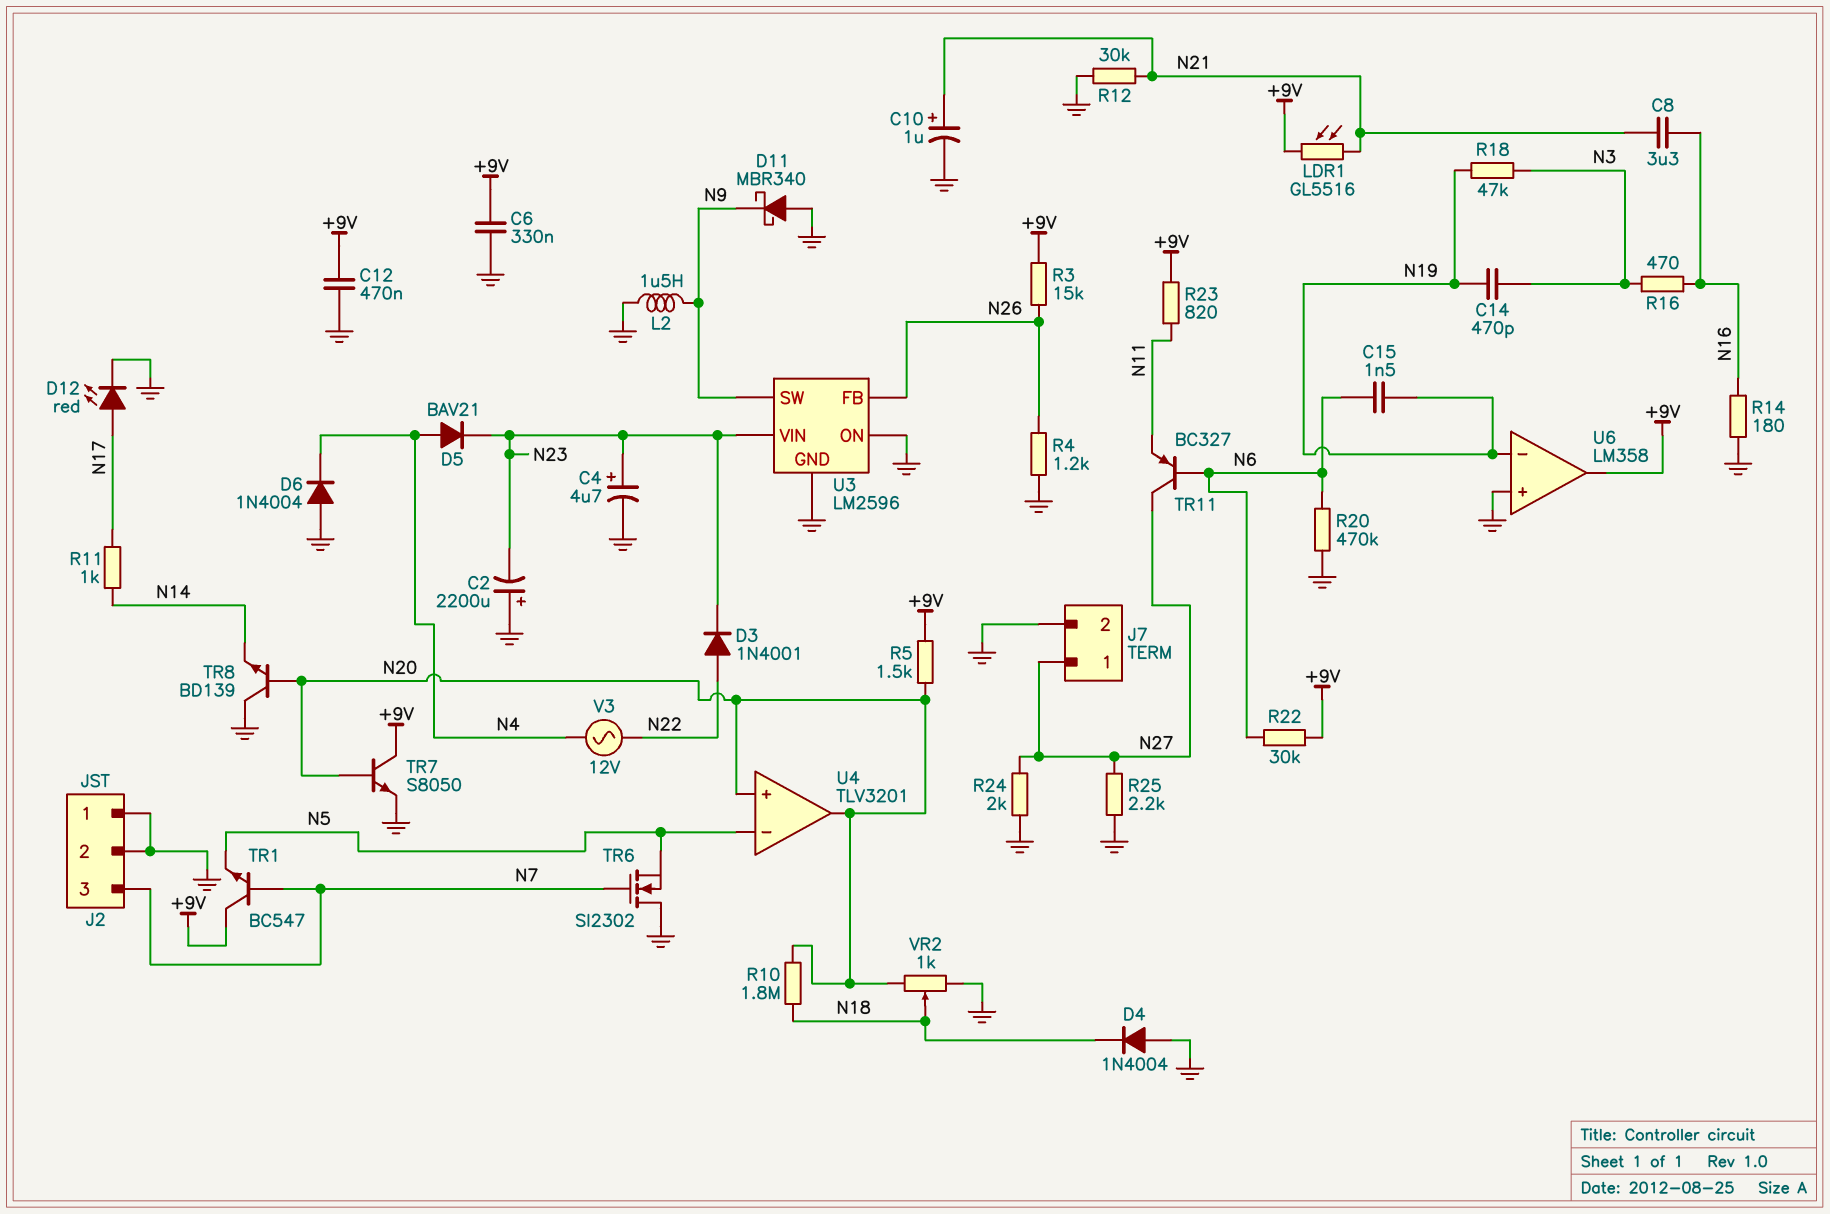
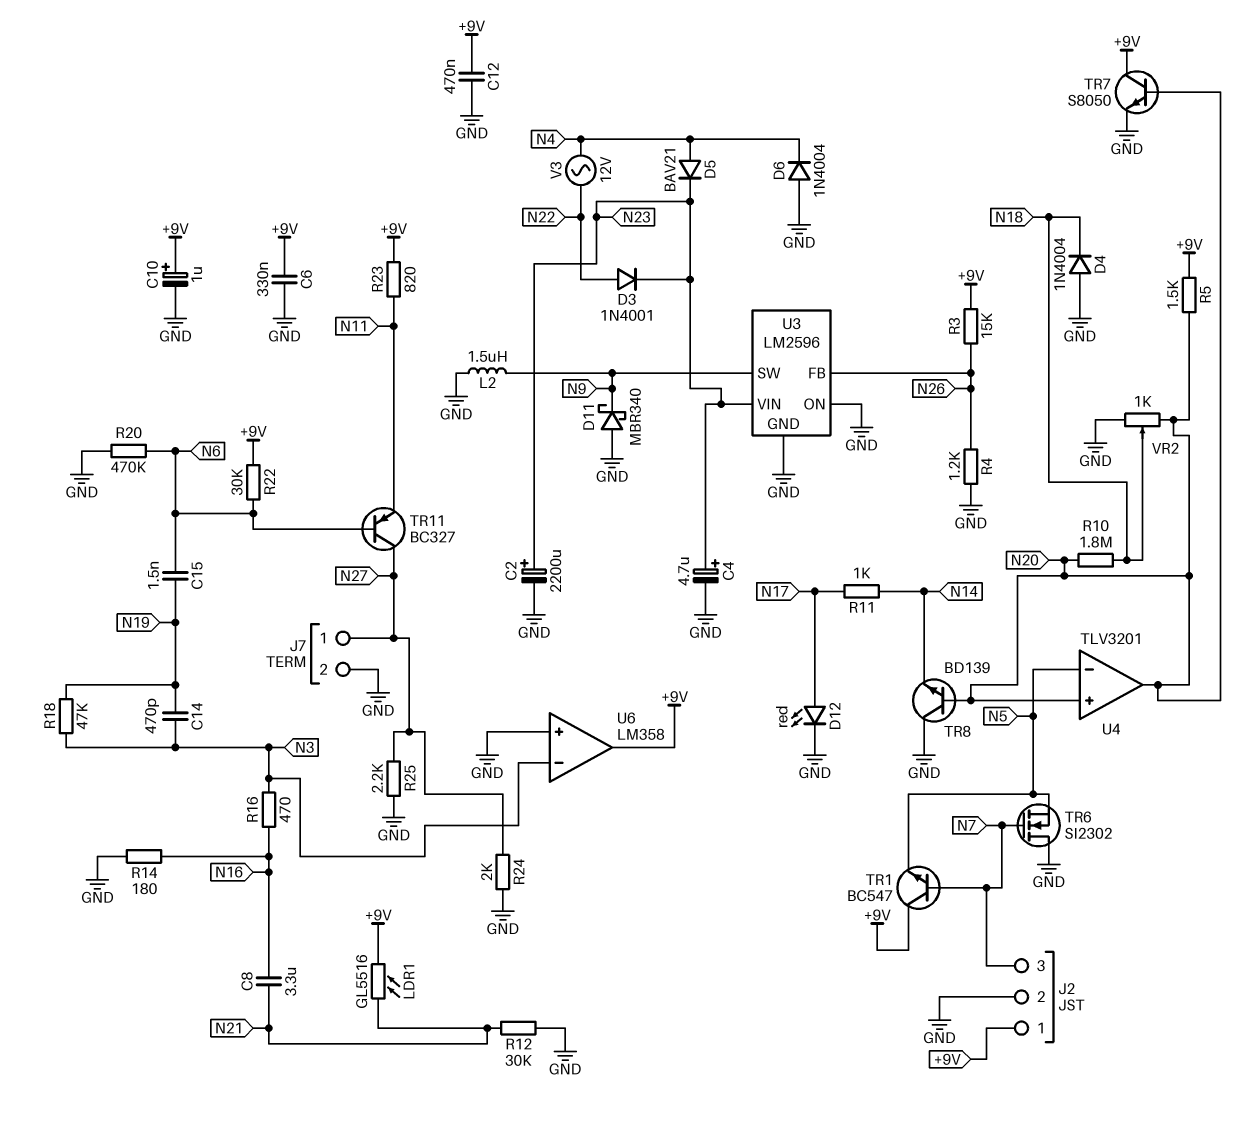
C2: 2200uF (plus GND, minus N23) -> 2200uF (plus N23, minus GND)
C10: 1uF (plus N21, minus GND) -> 1uF (plus +9V, minus GND)
J2 pin 1: GND -> +9V
U6 pin in-: N19 -> N3

